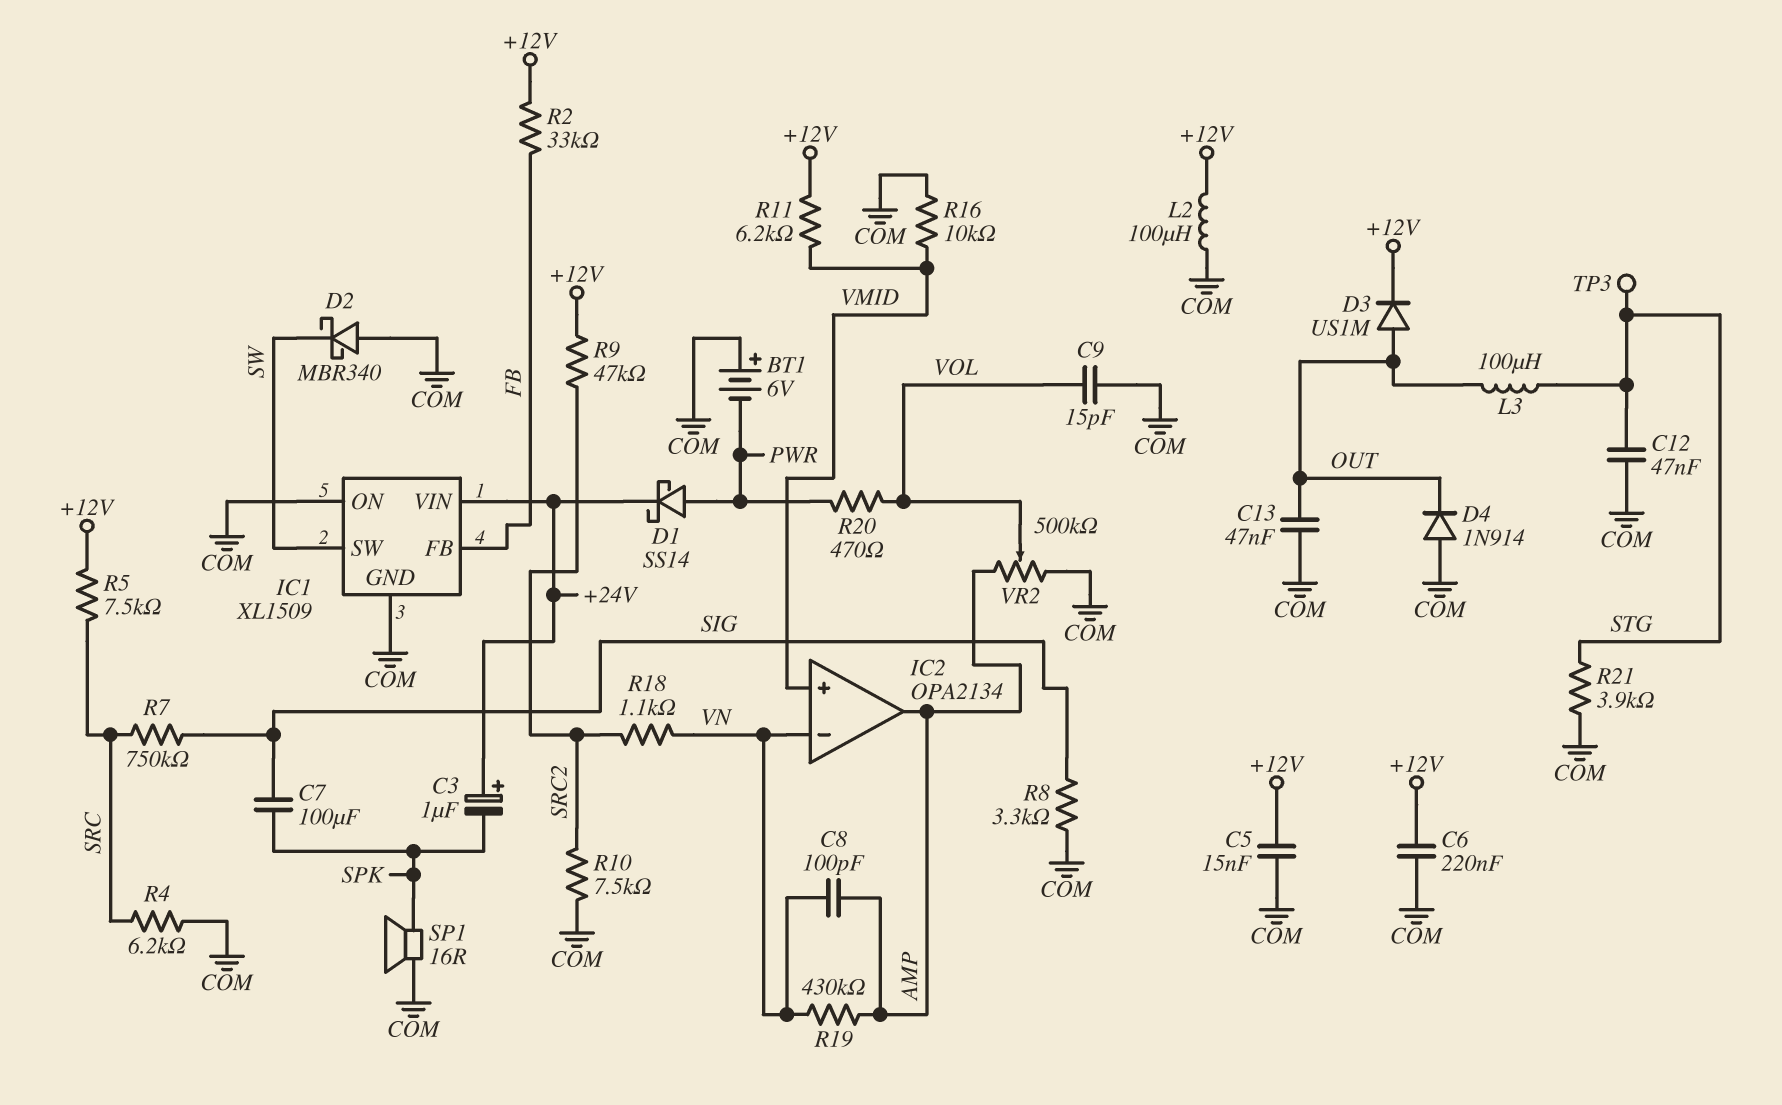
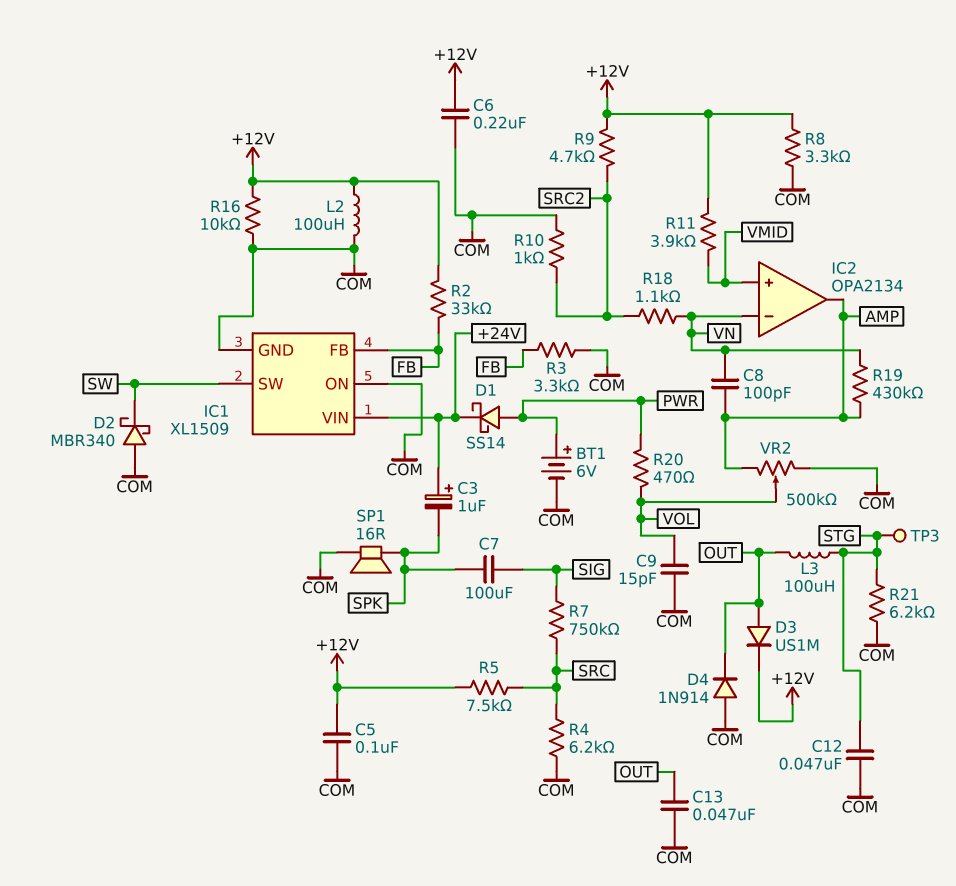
BT1: 6V (plus COM, minus PWR) -> 6V (plus PWR, minus COM)
C5: 15nF (+12V, COM) -> 100nF (+12V, COM)
R3: none -> 3.3k (COM, FB)
R8: 3.3k (COM, SIG) -> 3.3k (+12V, COM)
R9: 47k (+12V, SRC2) -> 4.7k (+12V, SRC2)
R10: 7.5k (COM, SRC2) -> 1k (COM, SRC2)
R11: 6.2k (+12V, VMID) -> 3.9k (+12V, VMID)
R16: 10k (COM, VMID) -> 10k (+12V, COM)
R21: 3.9k (COM, STG) -> 6.2k (COM, STG)

